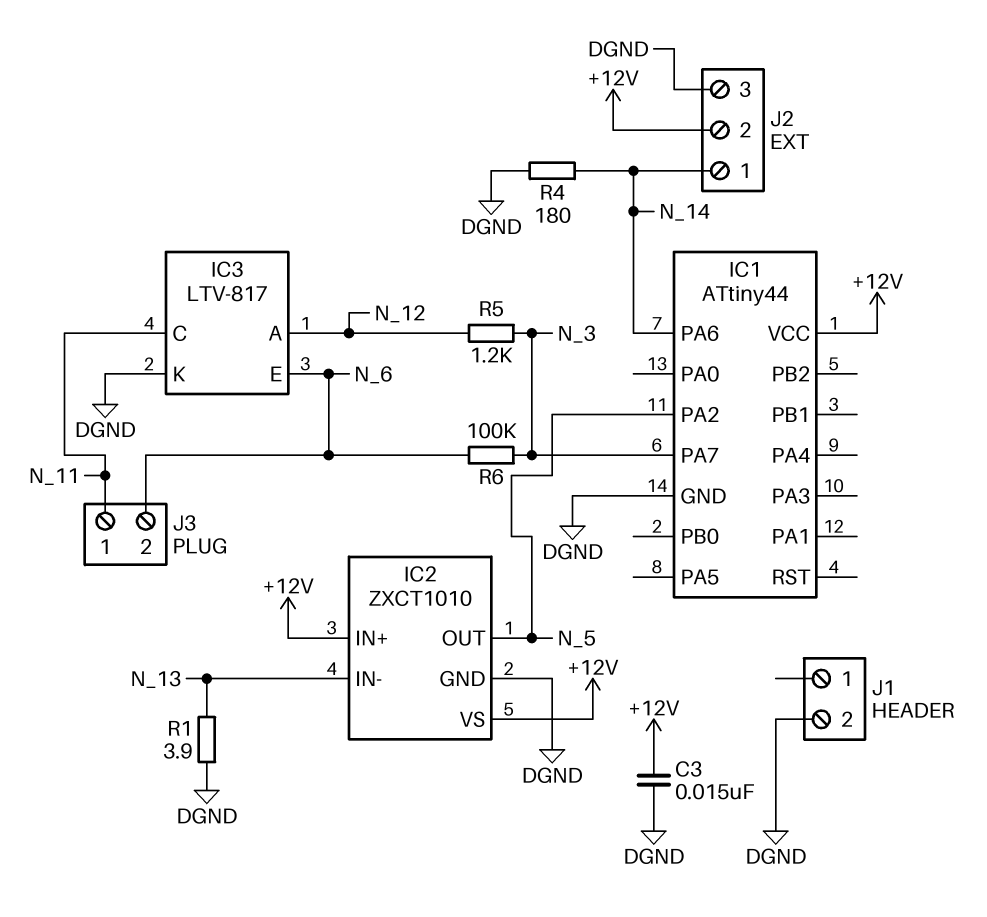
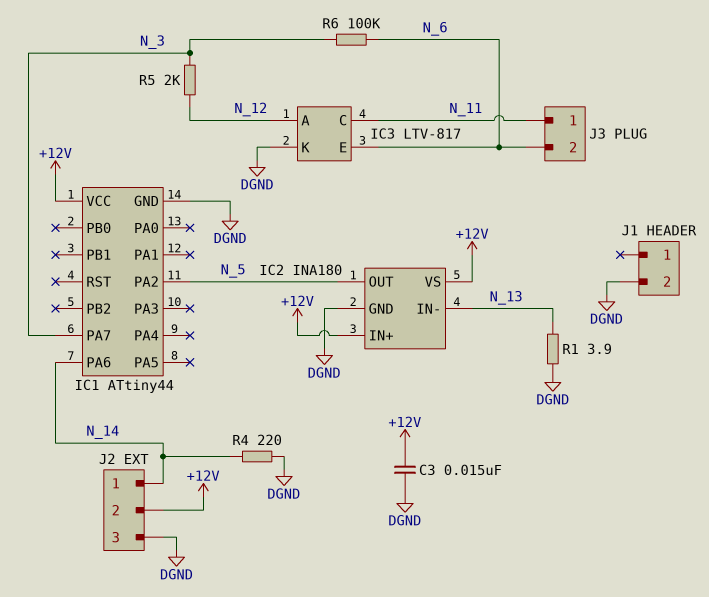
IC2: ZXCT1010 -> INA180
R4: 180 (DGND, N_14) -> 220 (DGND, N_14)
R5: 1.2k (N_3, N_12) -> 2k (N_3, N_12)

